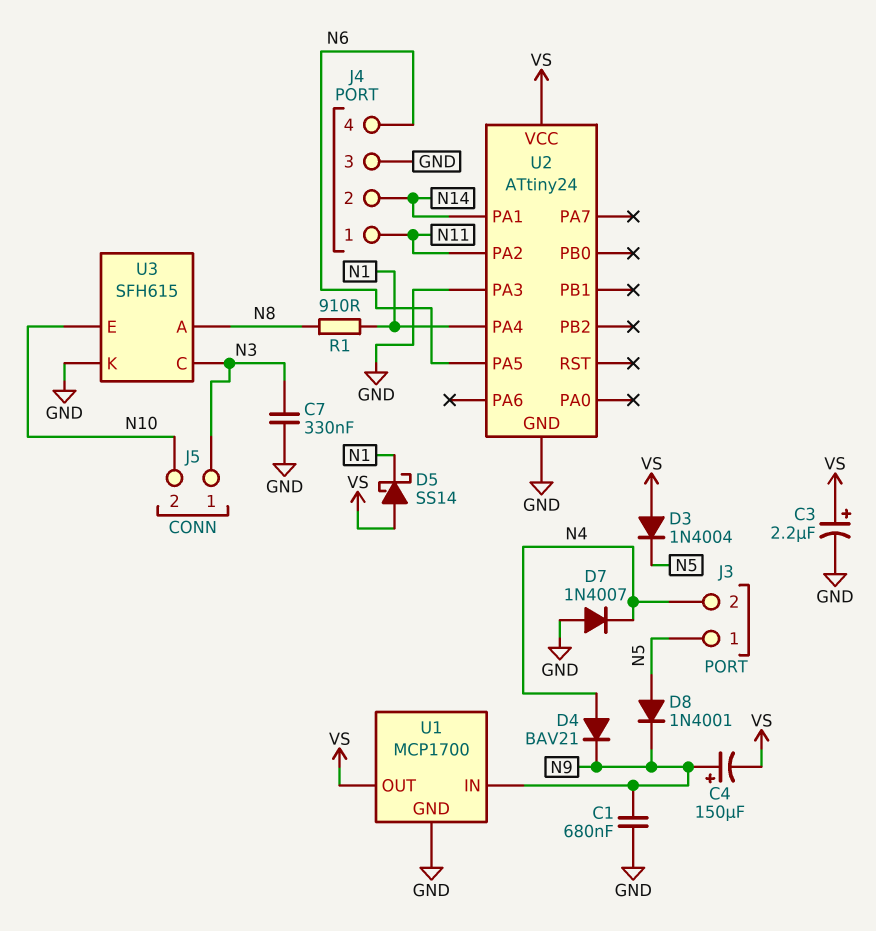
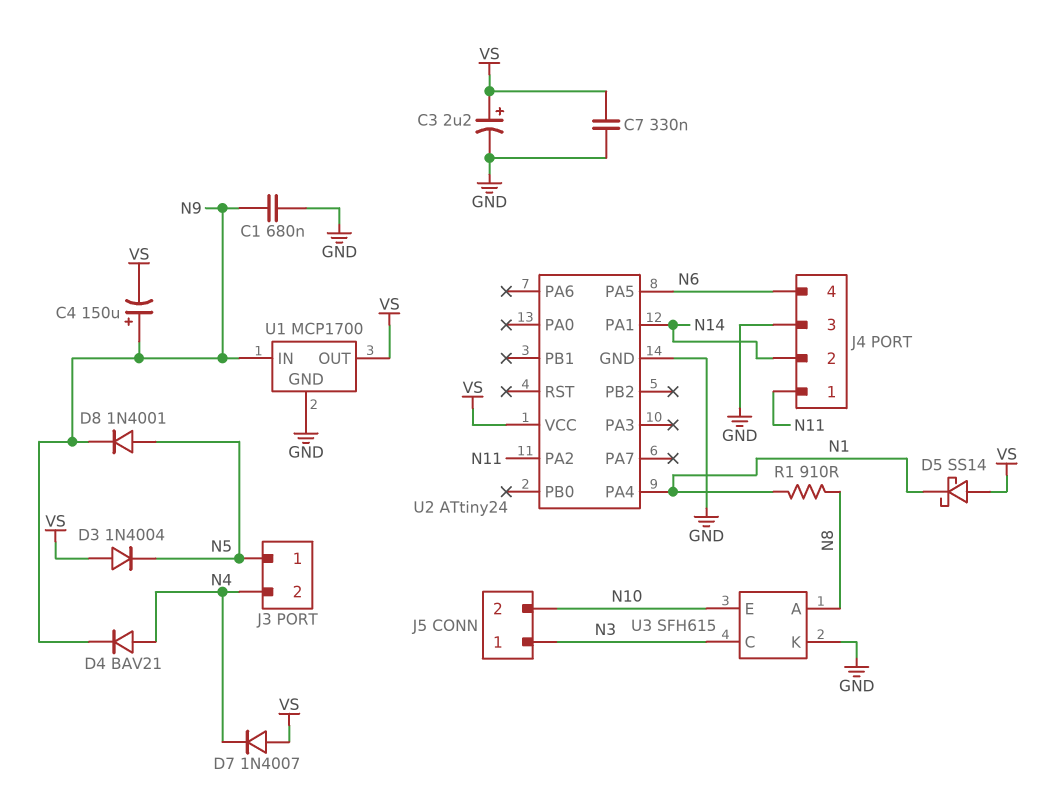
C7: 330nF (GND, N3) -> 330nF (GND, VS)
D7: diode 1N4007 (A GND, K N4) -> diode 1N4007 (A VS, K N4)
U2 pin PA3: GND -> none

